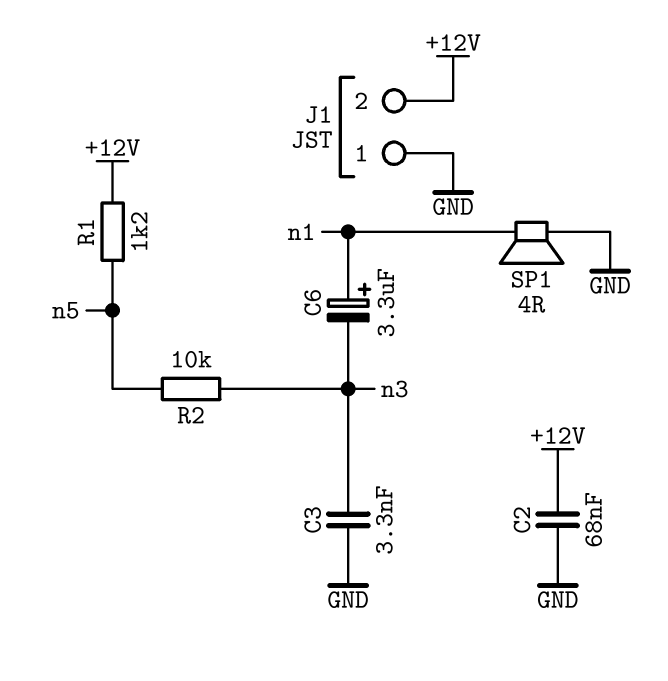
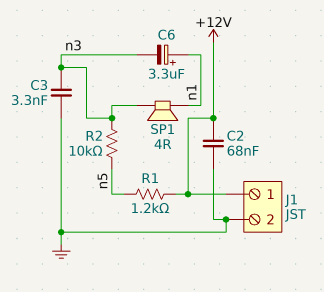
J1 pin 1: GND -> +12V
J1 pin 2: +12V -> GND
SP1: speaker 4R (GND, n1) -> speaker 4R (n1, n3)

